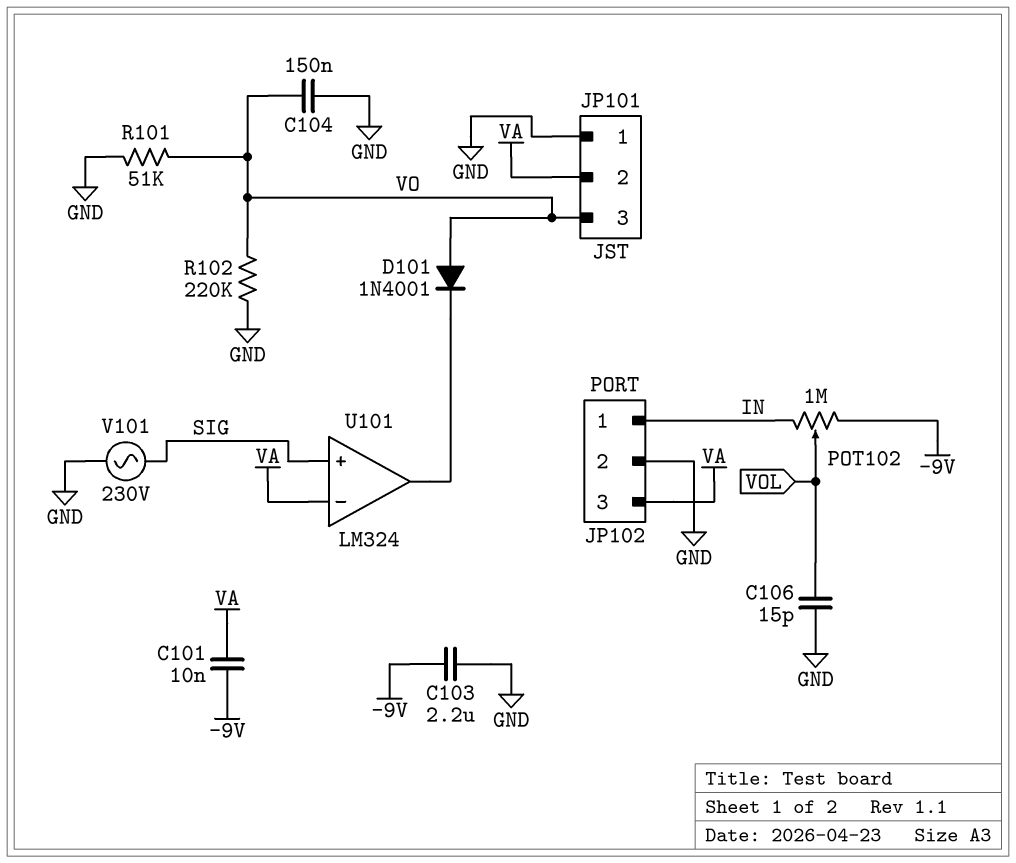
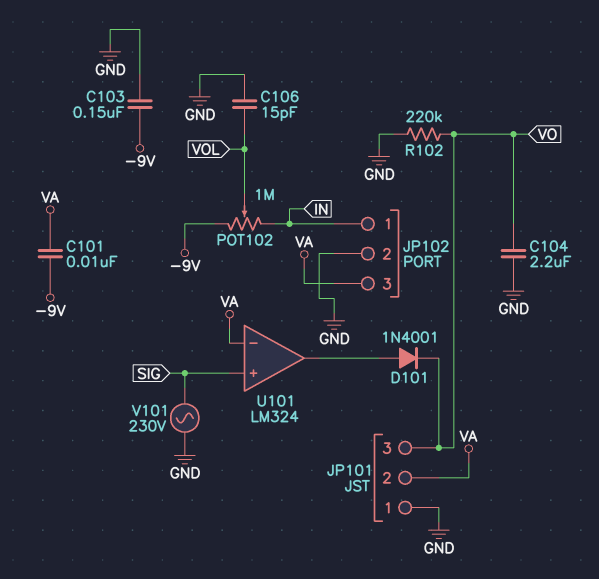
C103: 2.2uF (-9V, GND) -> 150nF (-9V, GND)
C104: 150nF (GND, VO) -> 2.2uF (GND, VO)
D101: diode 1N4001 (A VO, K U101/out) -> diode 1N4001 (A U101/out, K VO)
R101: 51k (GND, VO) -> none

